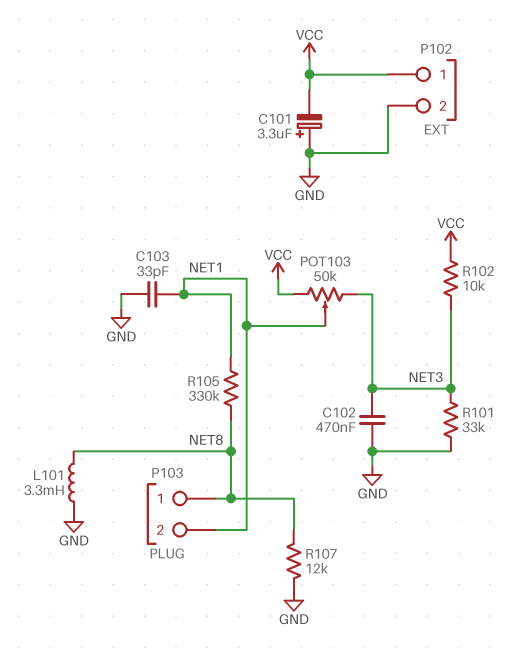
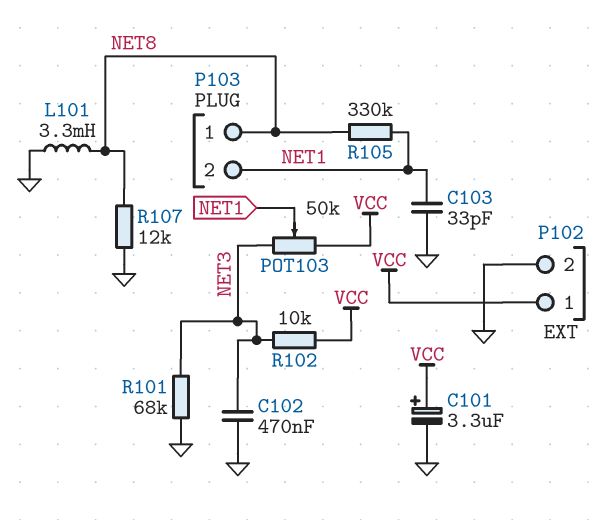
C101: 3.3uF (plus GND, minus VCC) -> 3.3uF (plus VCC, minus GND)
R101: 33k (GND, NET3) -> 68k (GND, NET3)

